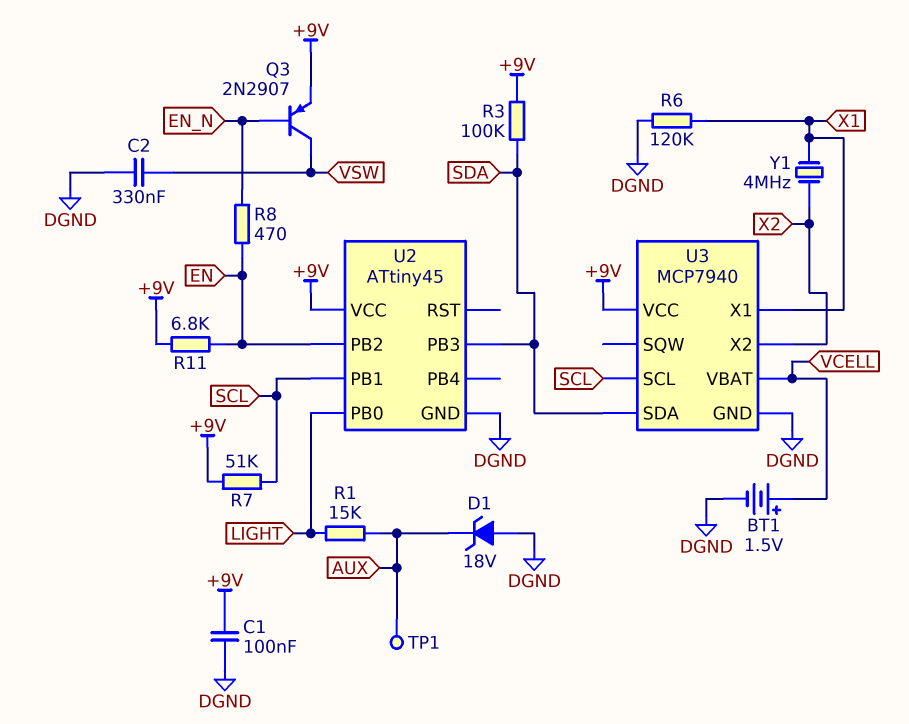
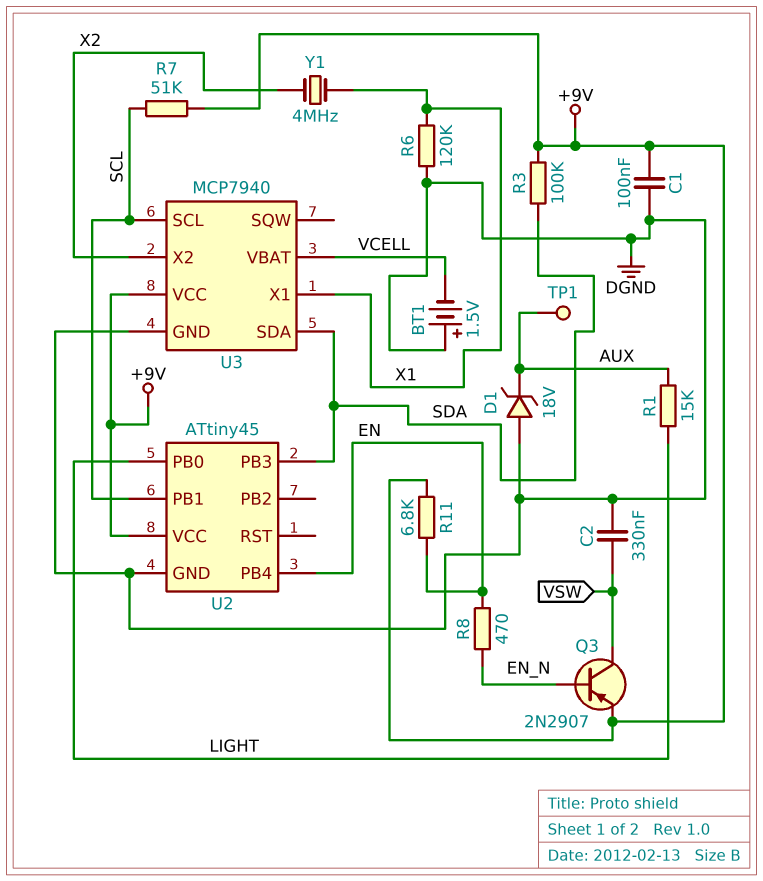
BT1: 1.5V (plus VCELL, minus DGND) -> 1.5V (plus DGND, minus VCELL)
U2 pin PB2: EN -> none
U2 pin PB4: none -> EN

